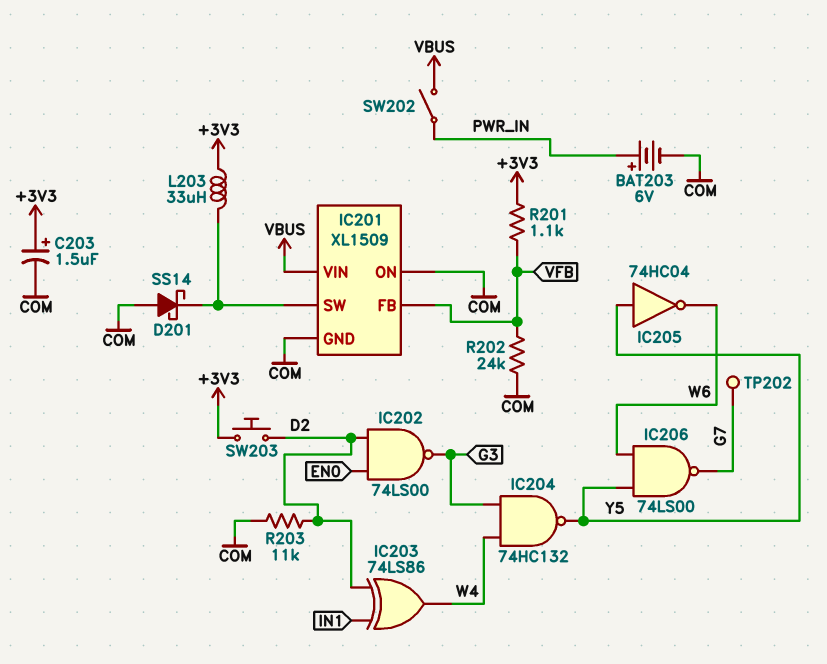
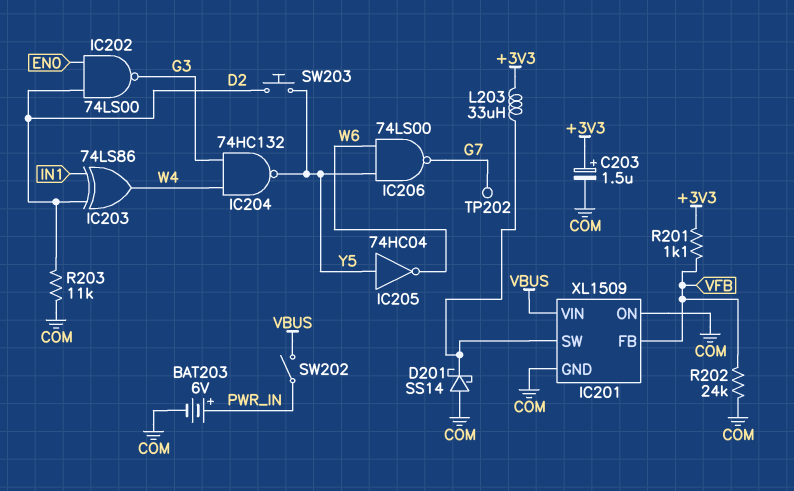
SW203: button (+3V3, D2) -> button (D2, Y5)

